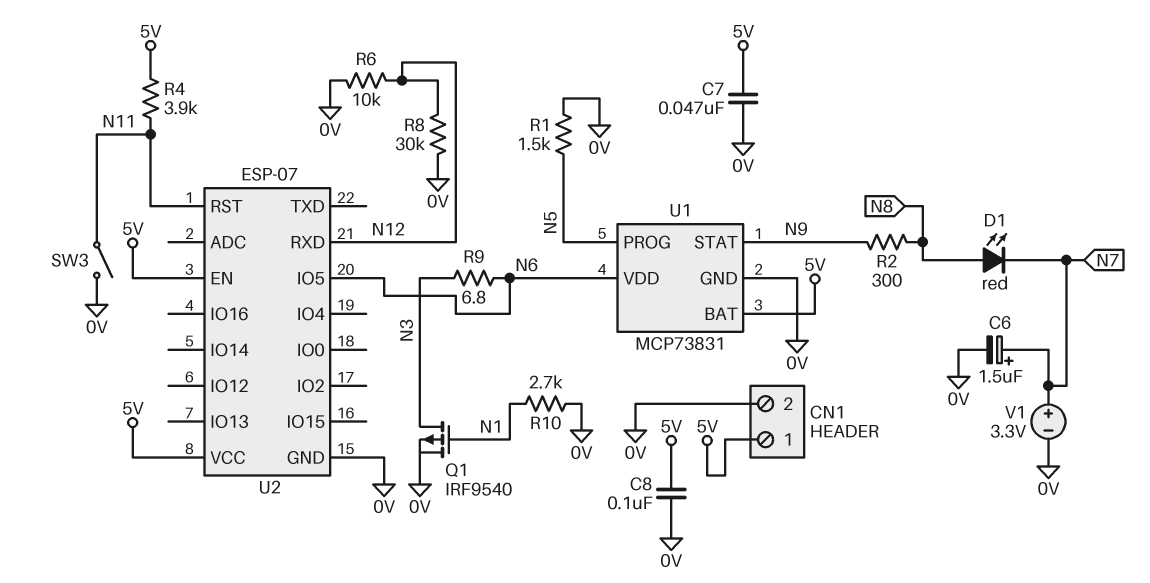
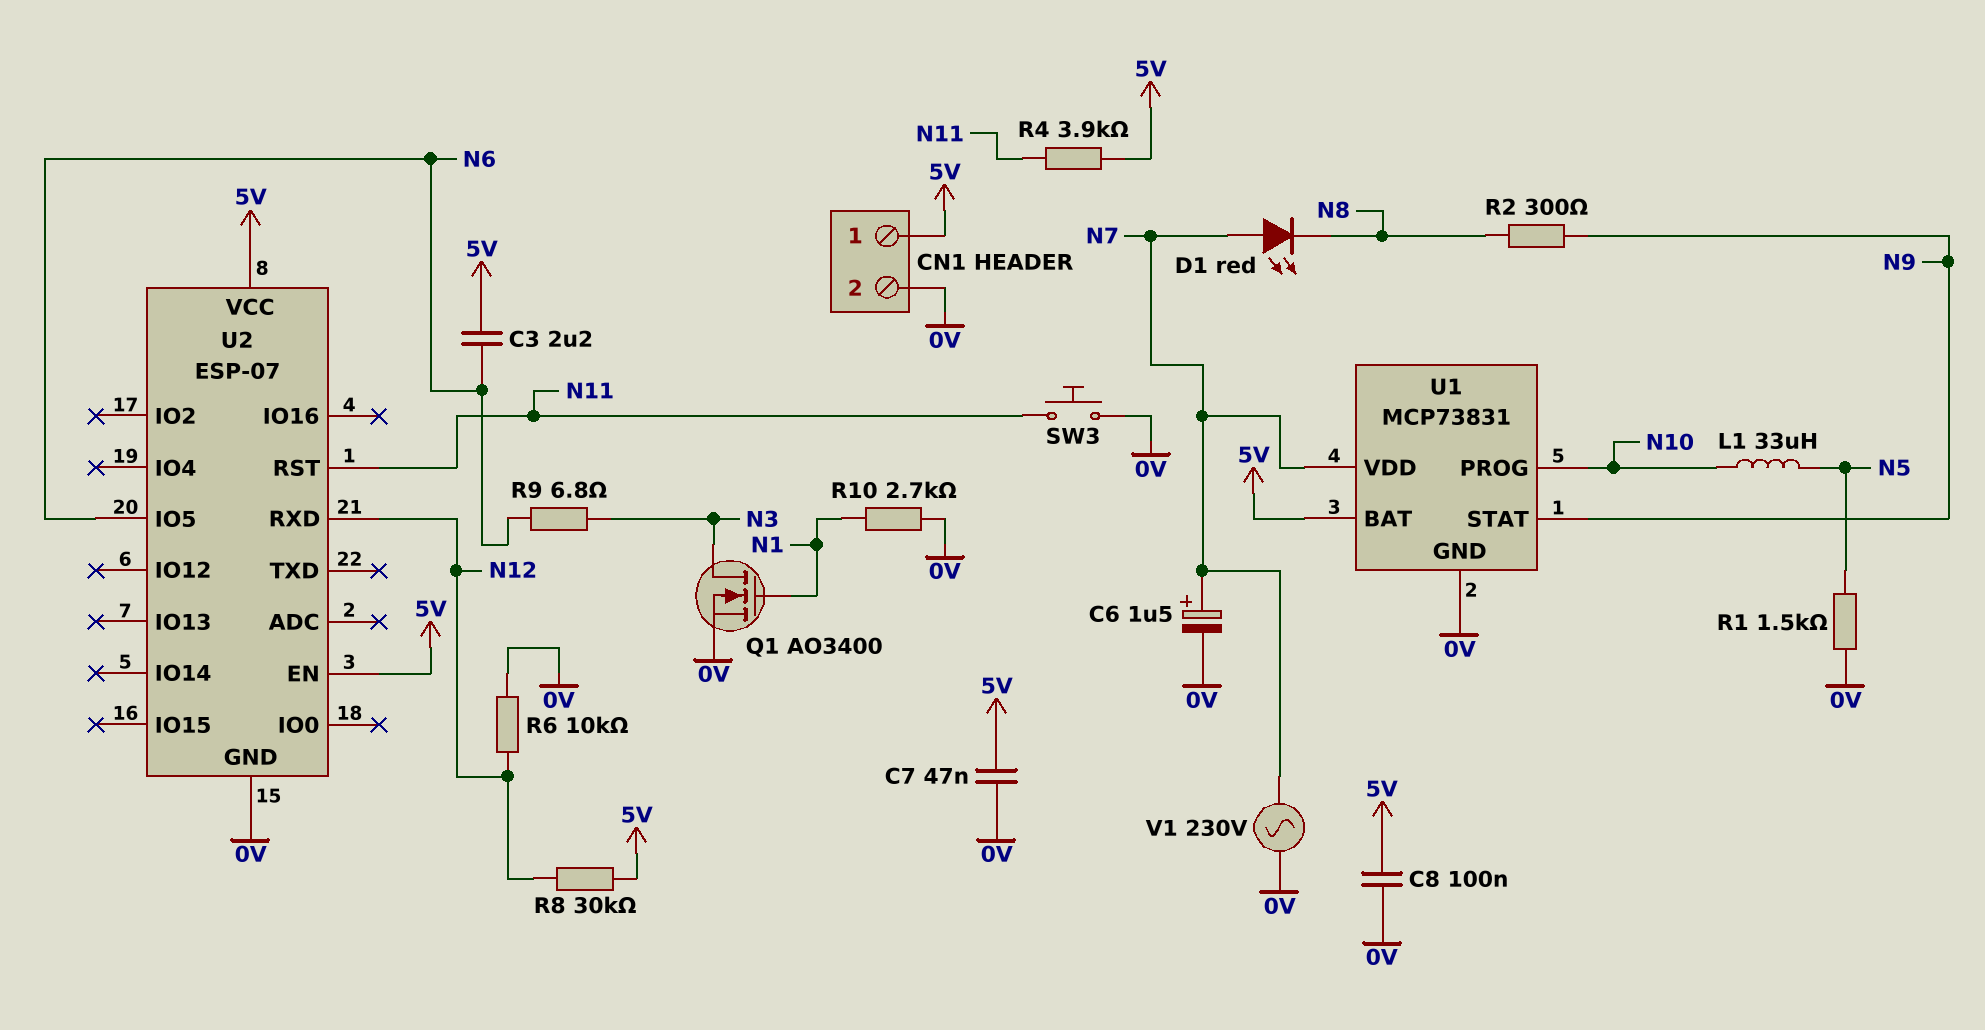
C3: none -> 2.2uF (5V, N6)
D1: LED red (A N8, K N7) -> LED red (A N7, K N8)
L1: none -> 33uH (N5, N10)
Q1: PMOS IRF9540 (G N1, D N3, S 0V) -> NMOS AO3400 (G N1, D N3, S 0V)
R8: 30k (0V, N12) -> 30k (5V, N12)
SW3: switch (0V, N11) -> button (0V, N11)
U1 pin PROG: N5 -> N10
U1 pin VDD: N6 -> N7
V1: 3.3V (plus N7, minus 0V) -> AC 230V (0V, N7)

